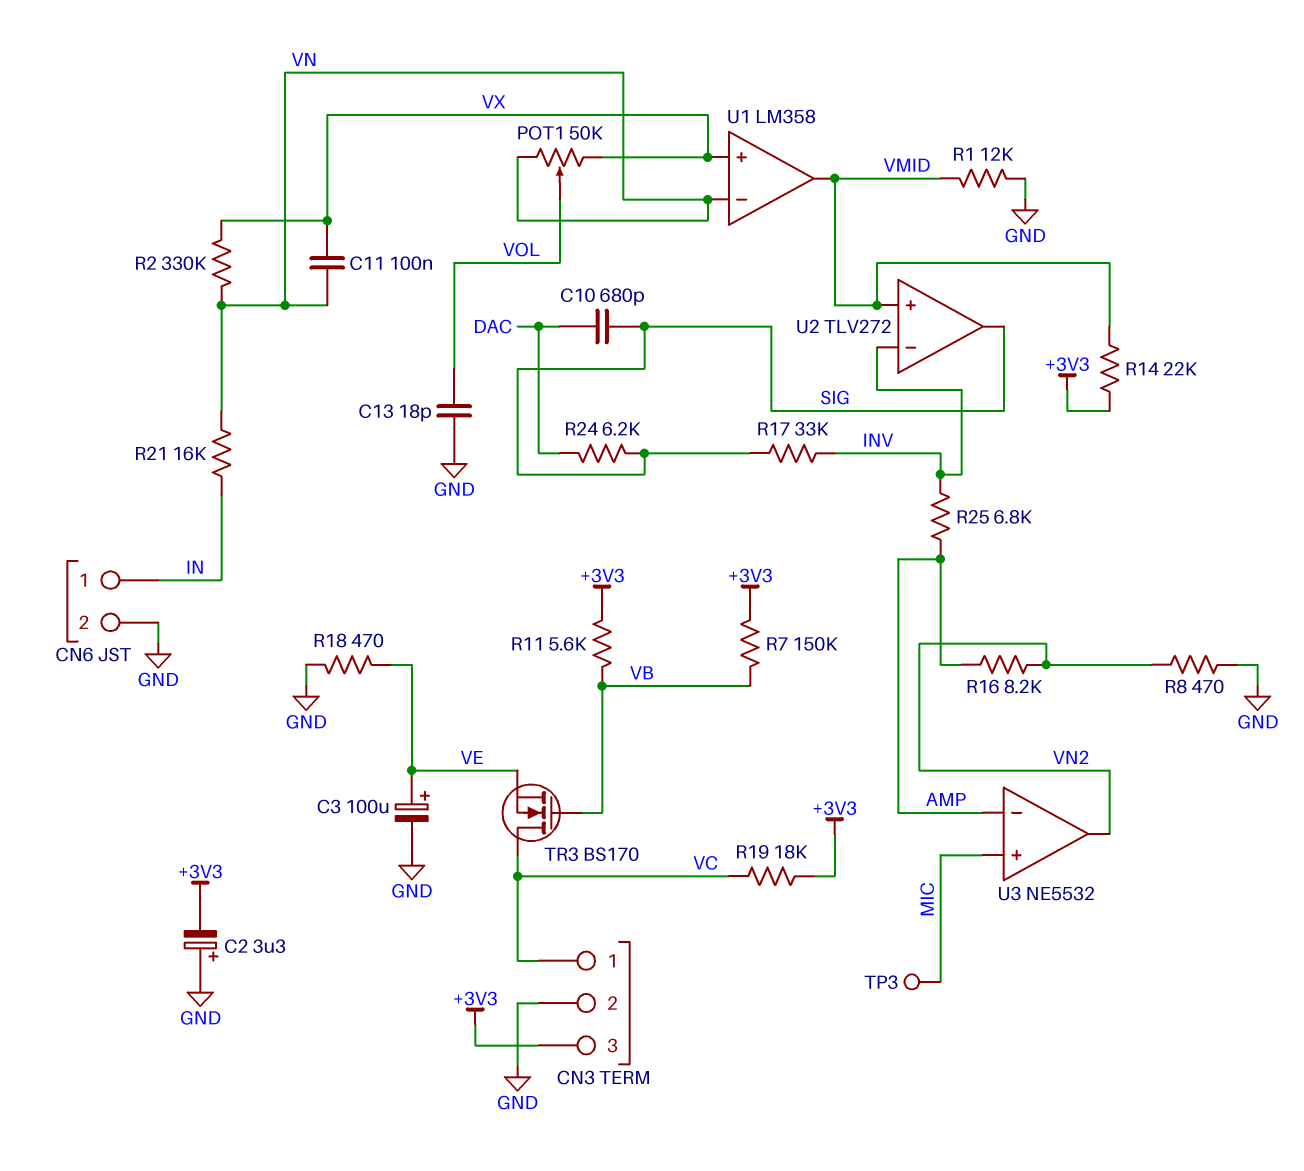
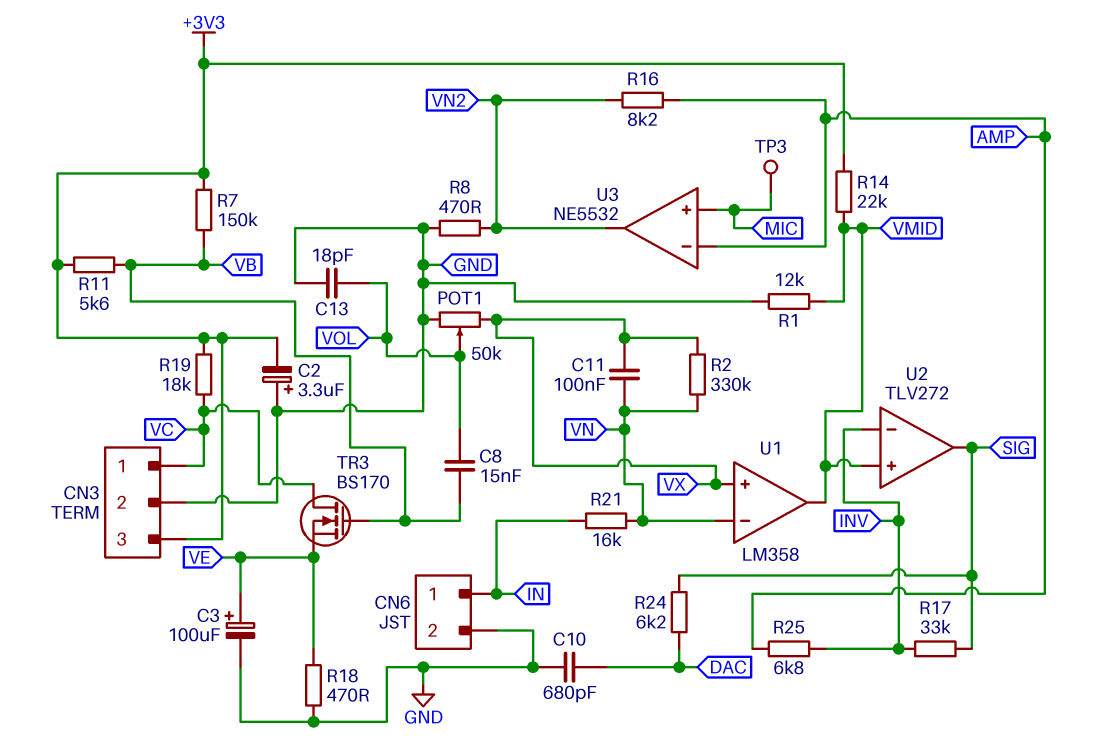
C8: none -> 15nF (VB, VOL)
C10: 680pF (DAC, SIG) -> 680pF (DAC, GND)
POT1: 50k (VN, VX, wiper VOL) -> 50k (GND, VX, wiper VOL)

